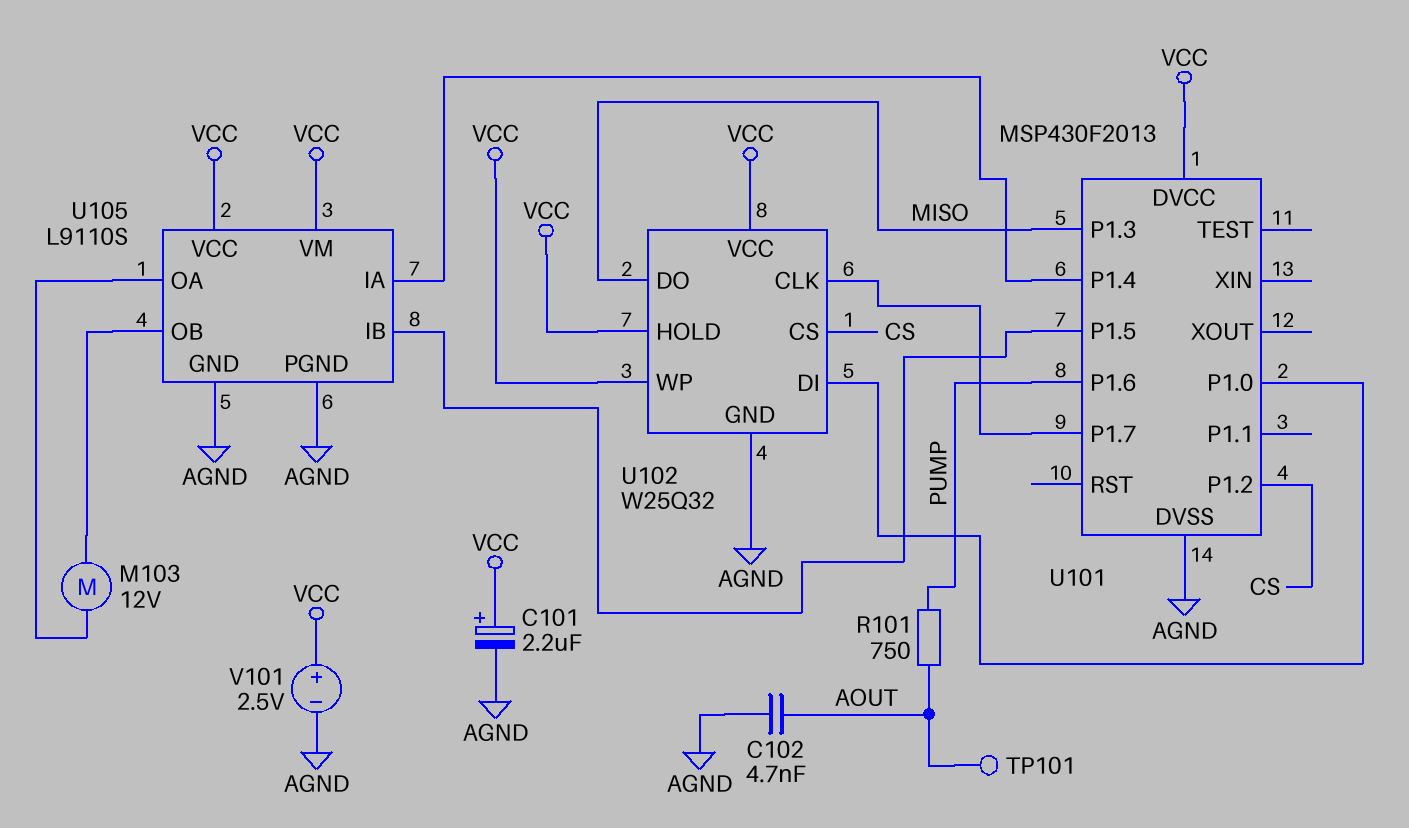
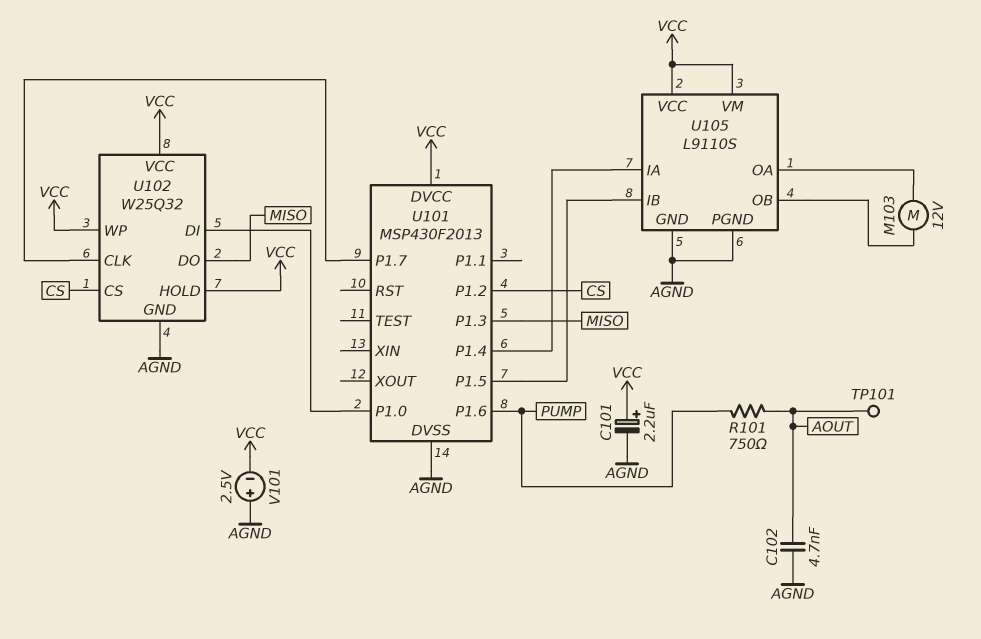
V101: 2.5V (plus VCC, minus AGND) -> 2.5V (plus AGND, minus VCC)

